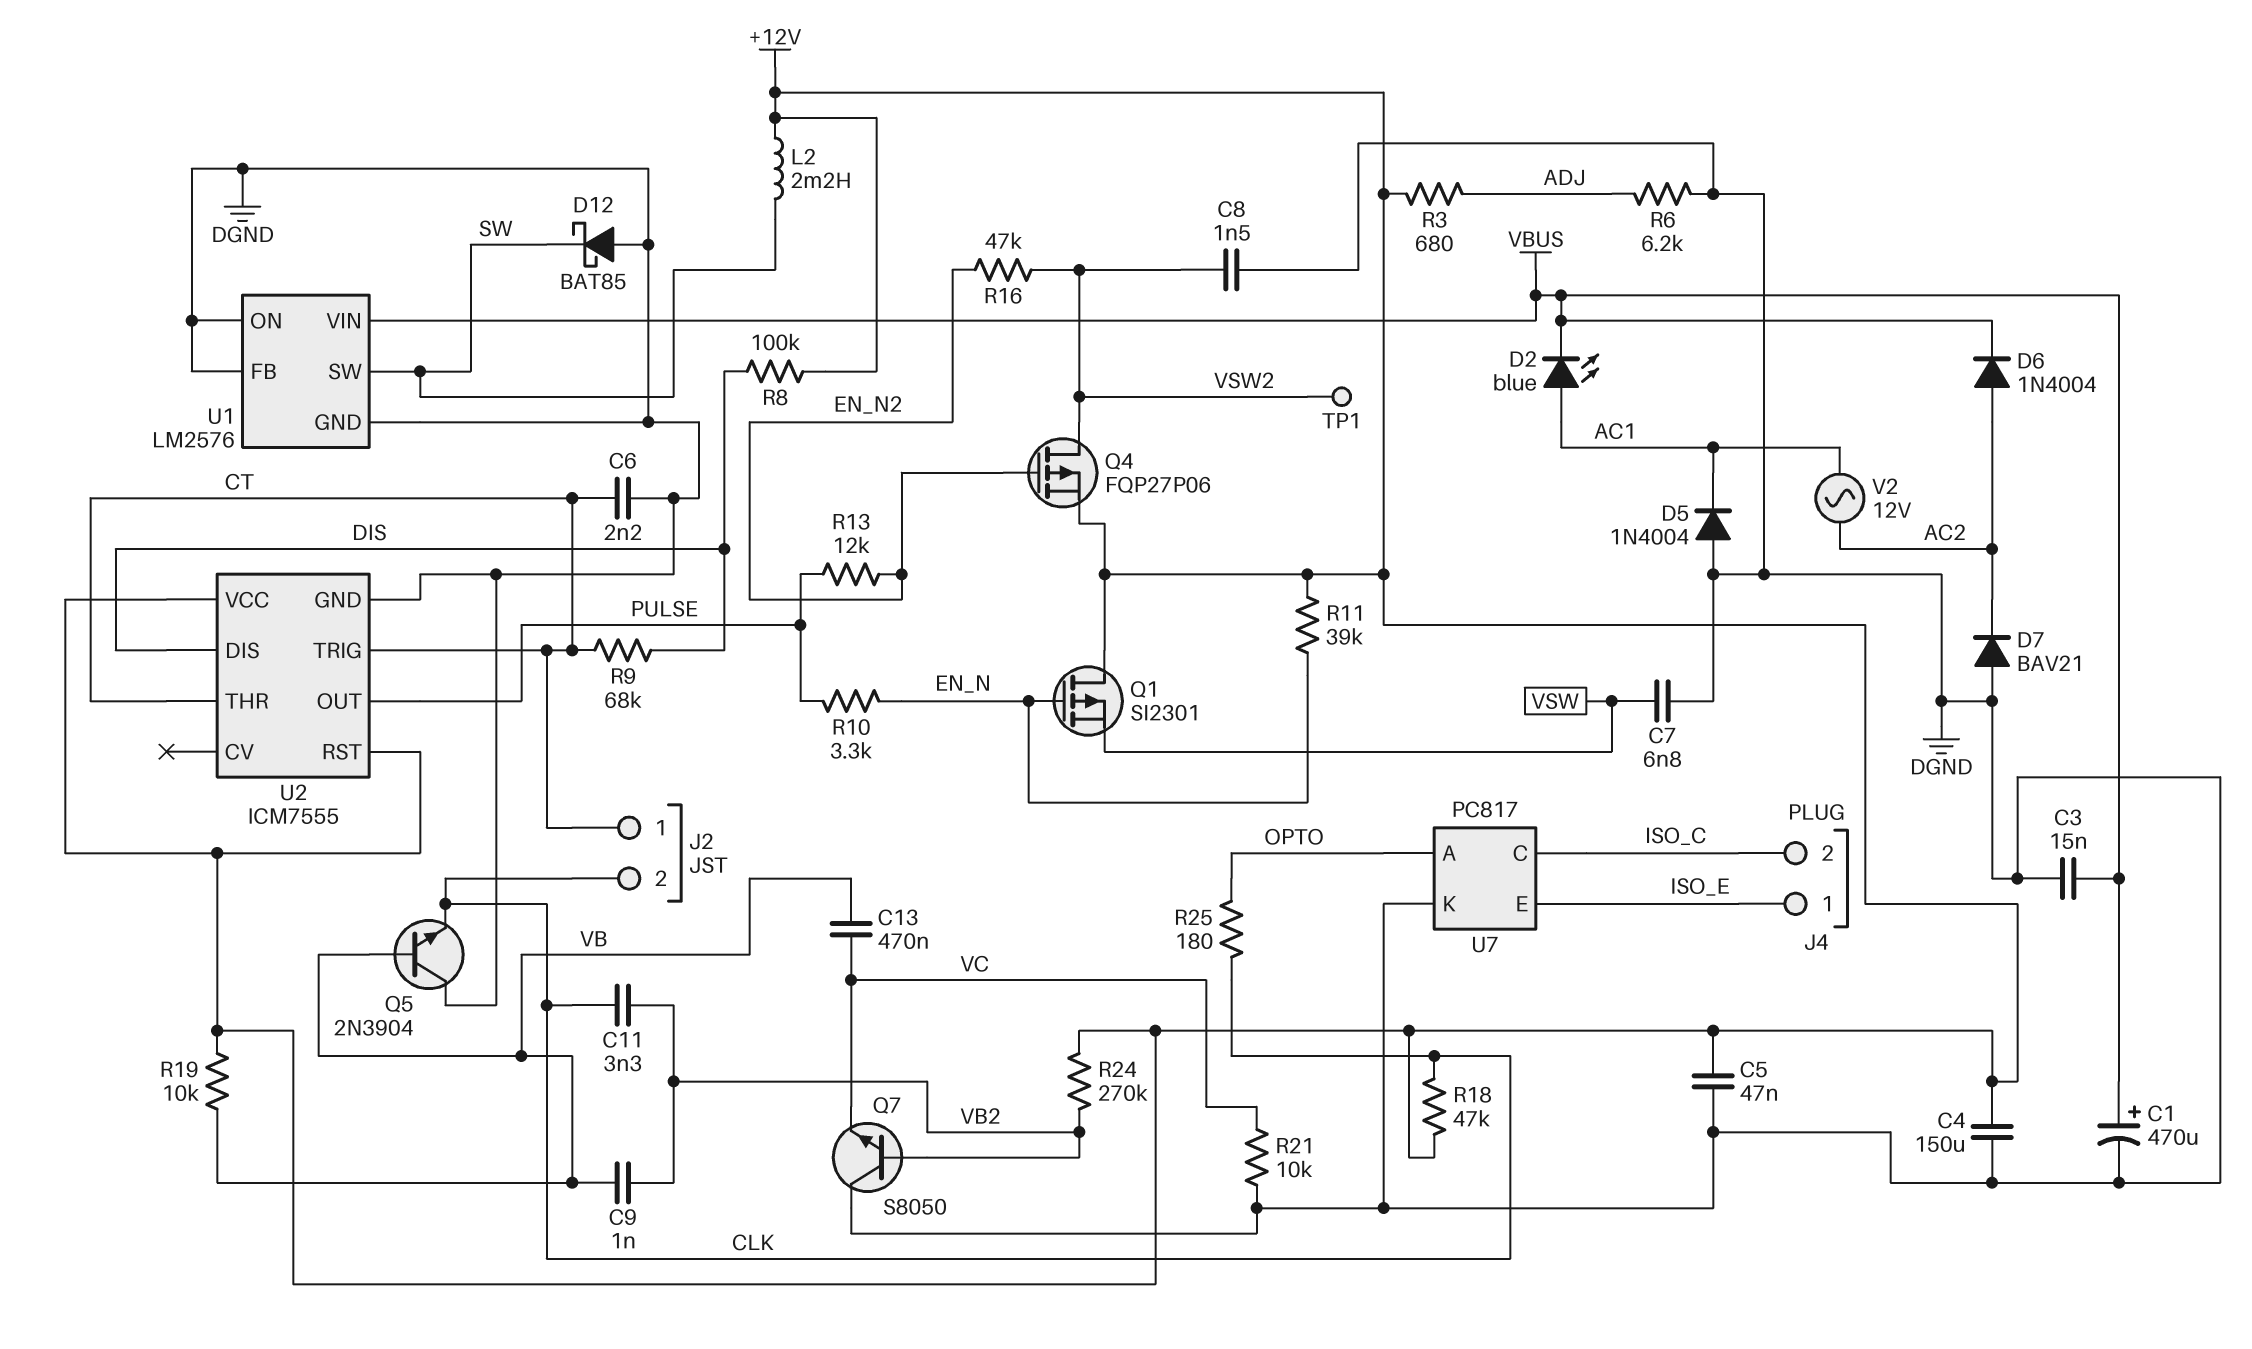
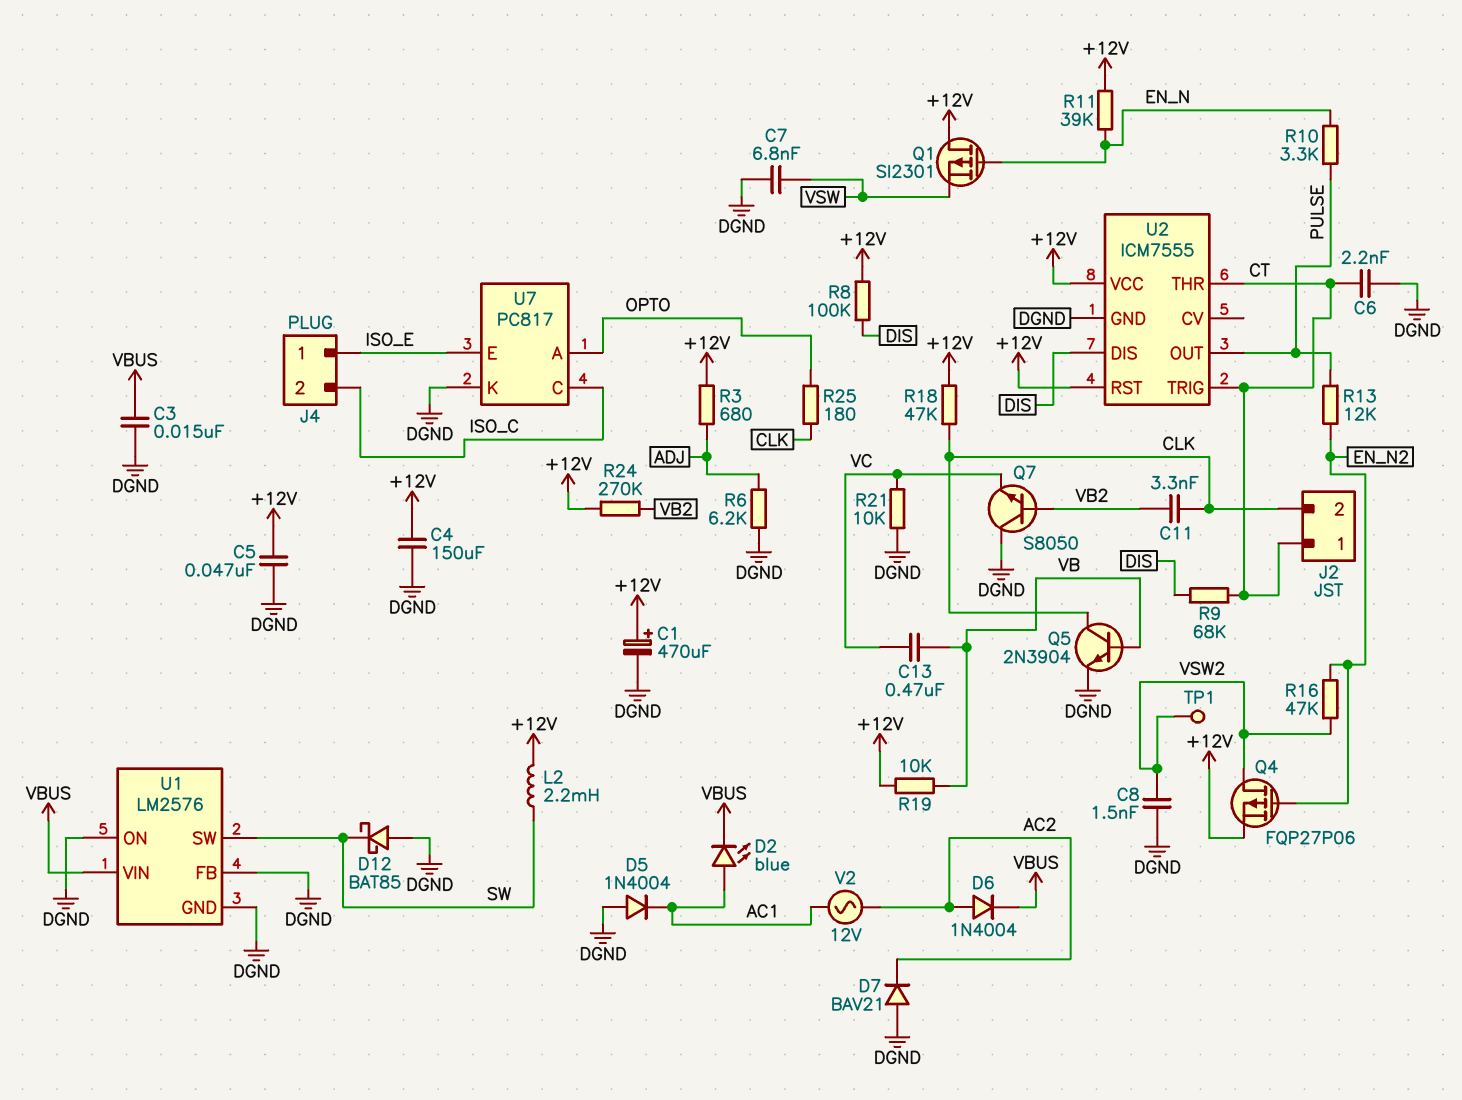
C1: 470uF (plus VBUS, minus DGND) -> 470uF (plus +12V, minus DGND)
C9: 1nF (VB, VB2) -> none
Q5: NPN 2N3904 (B VB, C DGND, E CLK) -> NPN 2N3904 (B VB, C CLK, E DGND)

